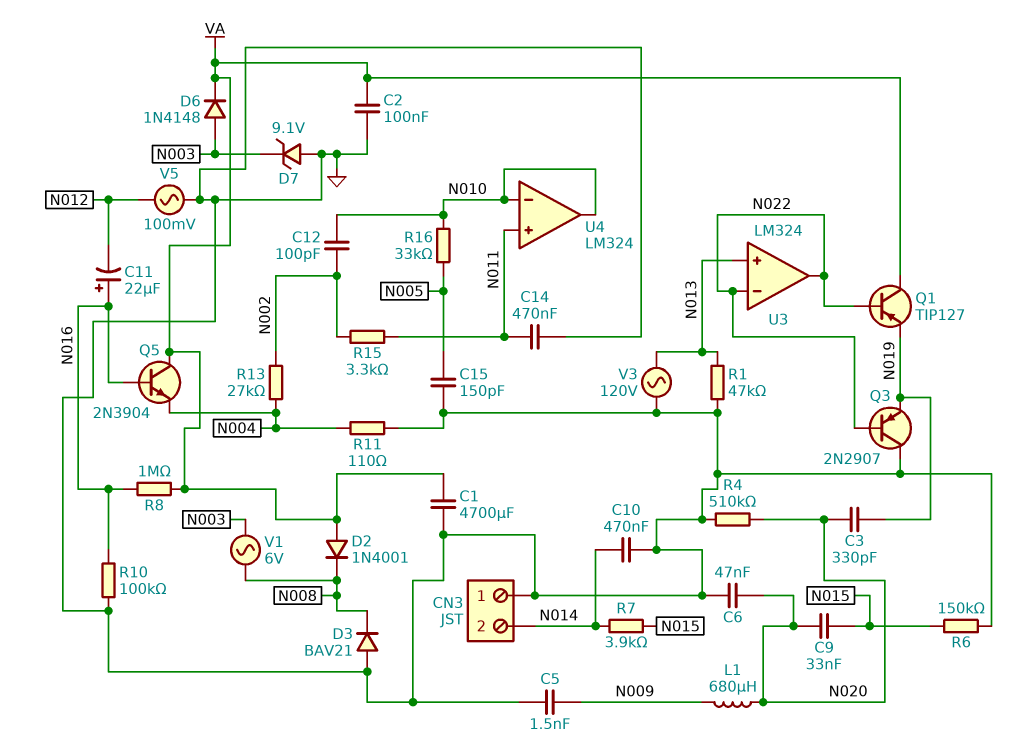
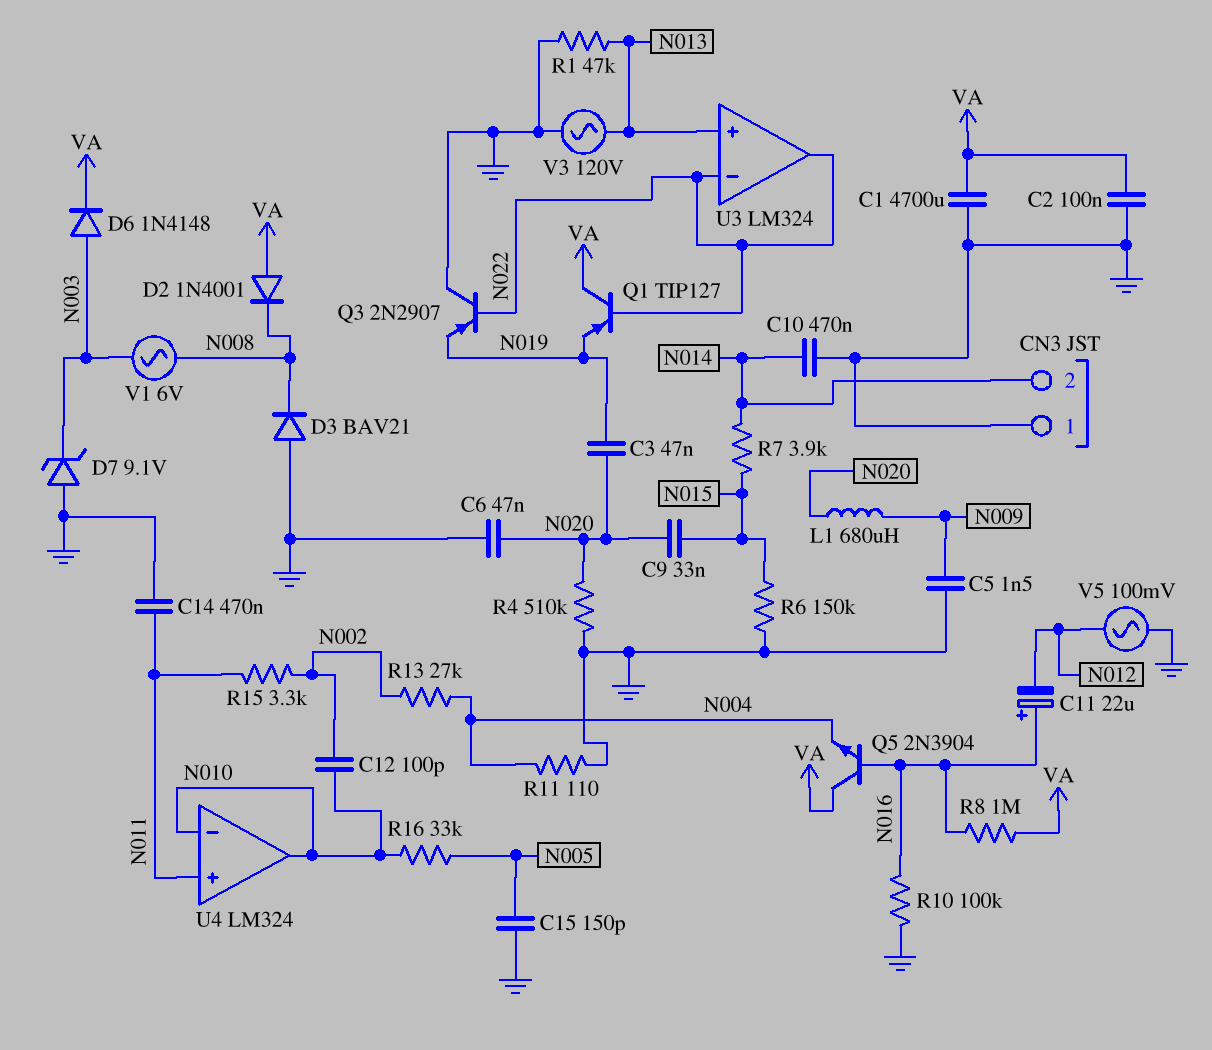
C3: 330pF (N019, N020) -> 47nF (N019, N020)

